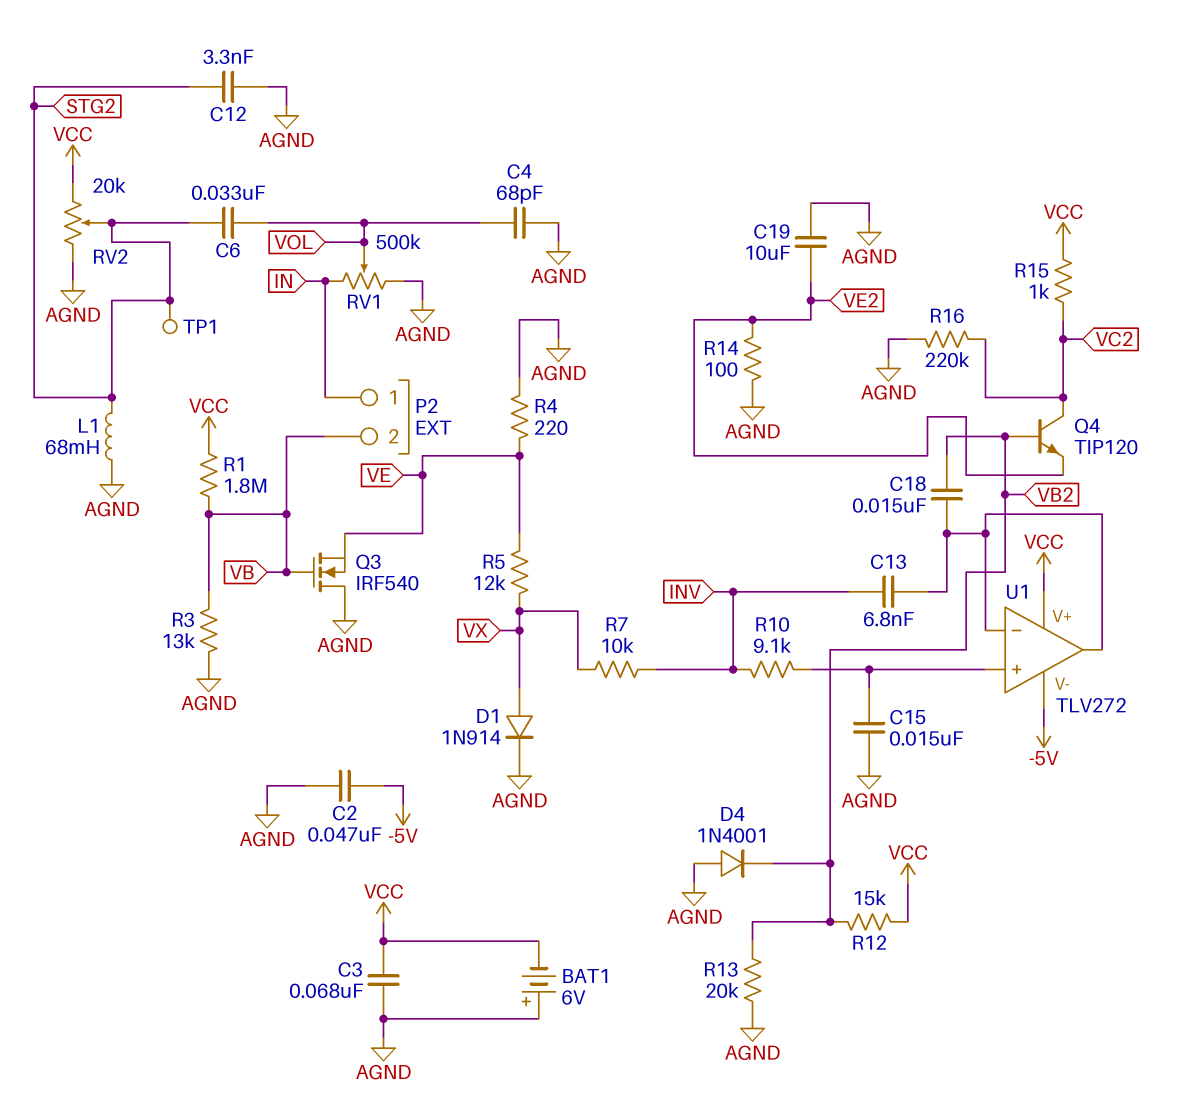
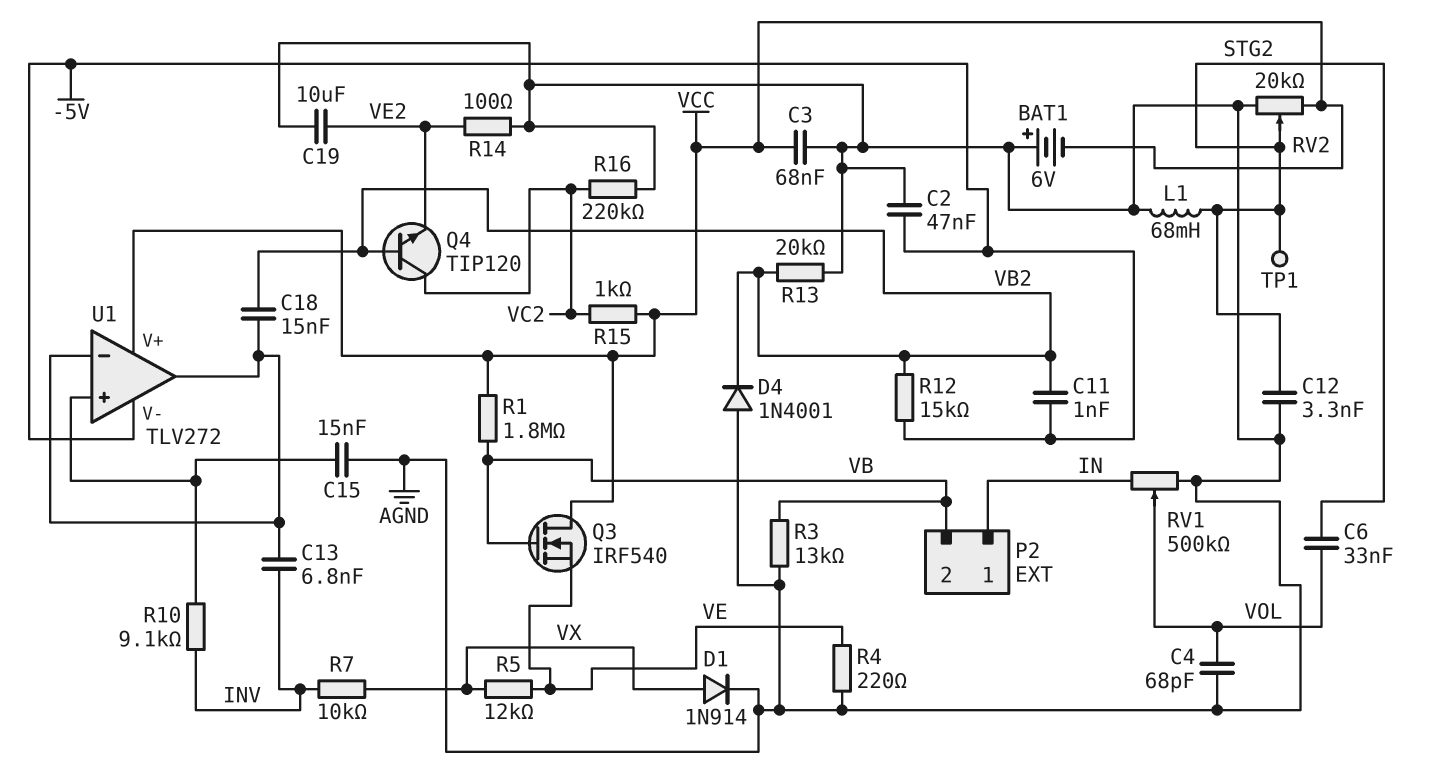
C11: none -> 1nF (-5V, VB2)
Q3: NMOS IRF540 (G VB, D AGND, S VE) -> NMOS IRF540 (G VB, D VCC, S VE)
R12: 15k (VB2, VCC) -> 15k (-5V, VB2)

